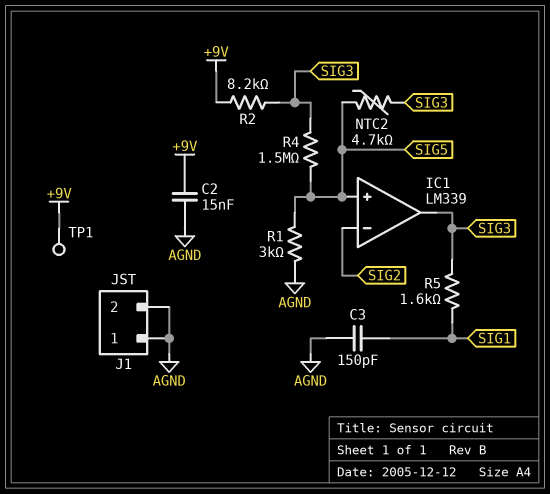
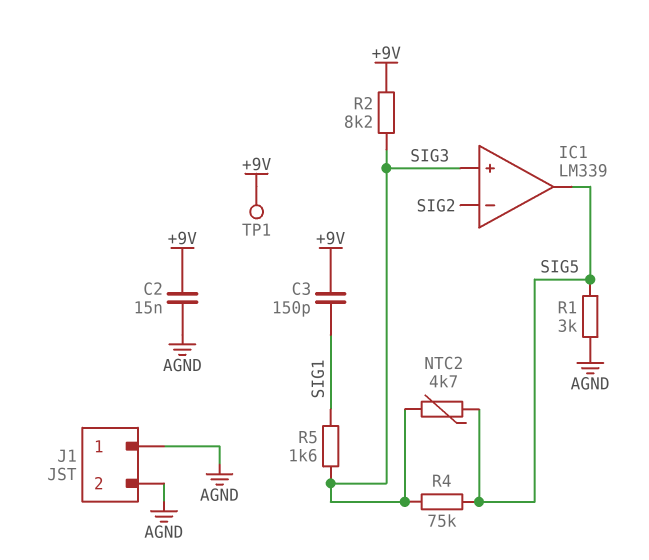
C3: 150pF (AGND, SIG1) -> 150pF (+9V, SIG1)
IC1 pin in+: SIG5 -> SIG3
IC1 pin out: SIG3 -> SIG5
R4: 1.5M (SIG3, SIG5) -> 75k (SIG3, SIG5)

